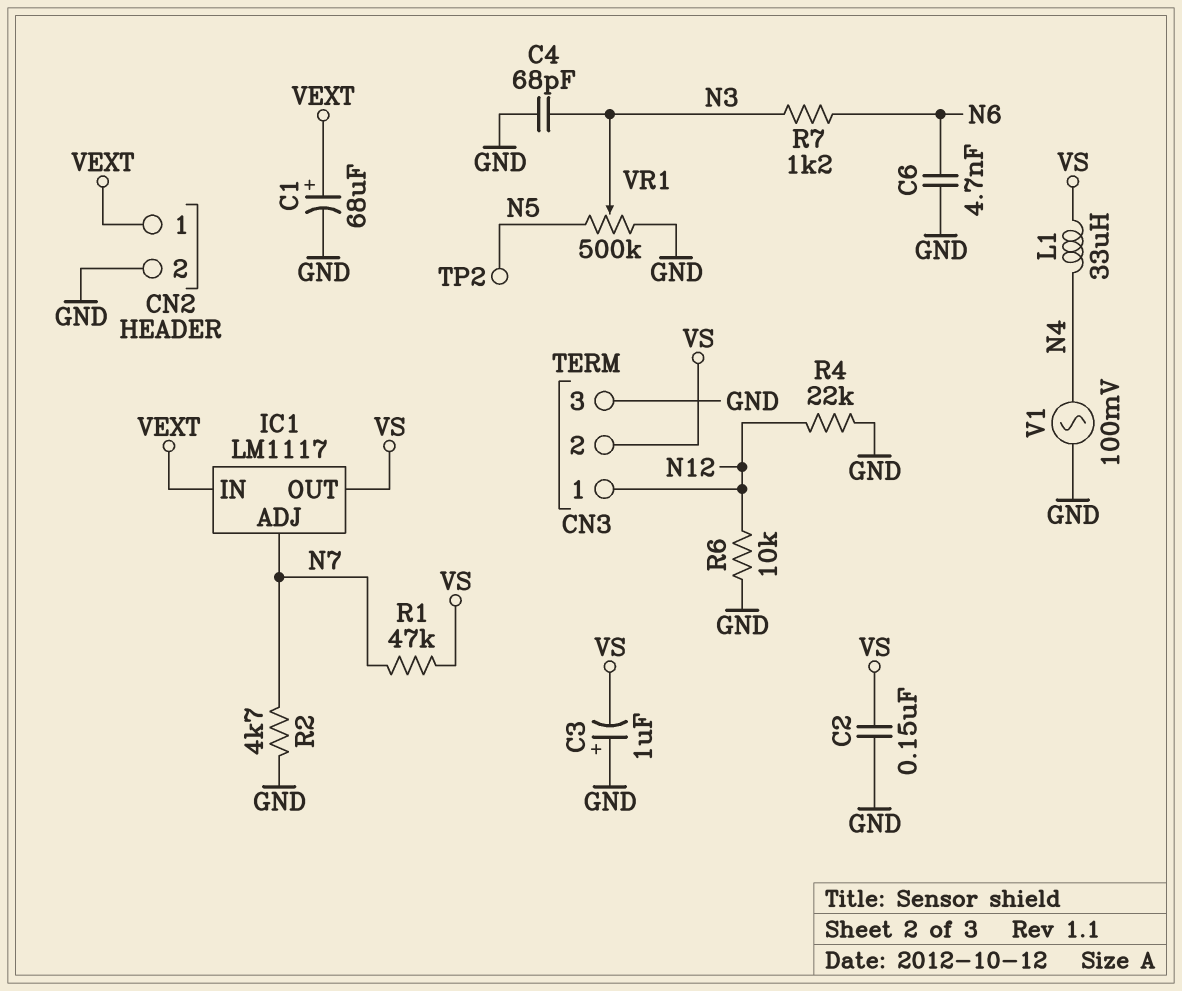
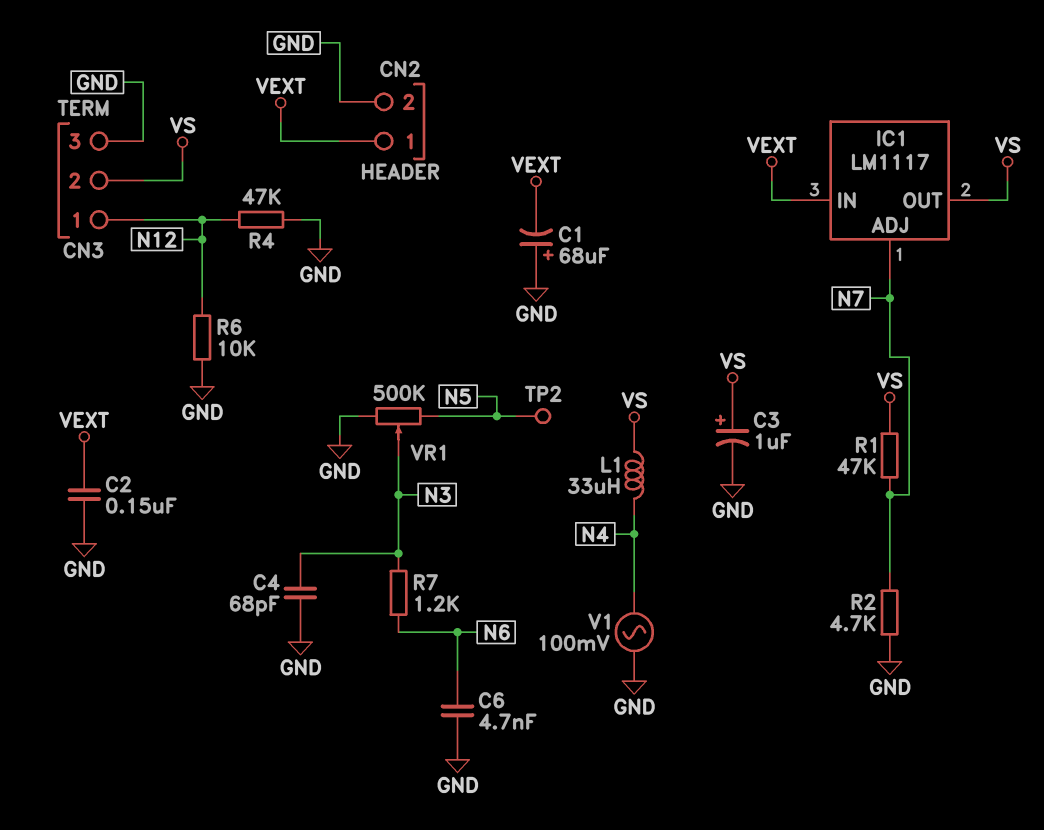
C1: 68uF (plus VEXT, minus GND) -> 68uF (plus GND, minus VEXT)
C2: 150nF (GND, VS) -> 150nF (GND, VEXT)
C3: 1uF (plus GND, minus VS) -> 1uF (plus VS, minus GND)
R4: 22k (GND, N12) -> 47k (GND, N12)

